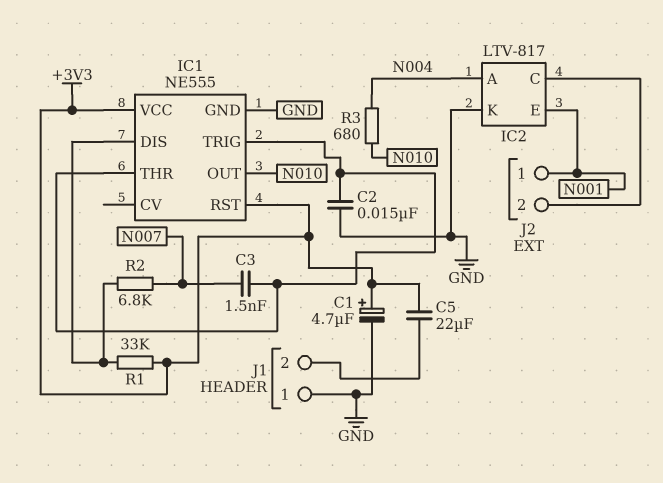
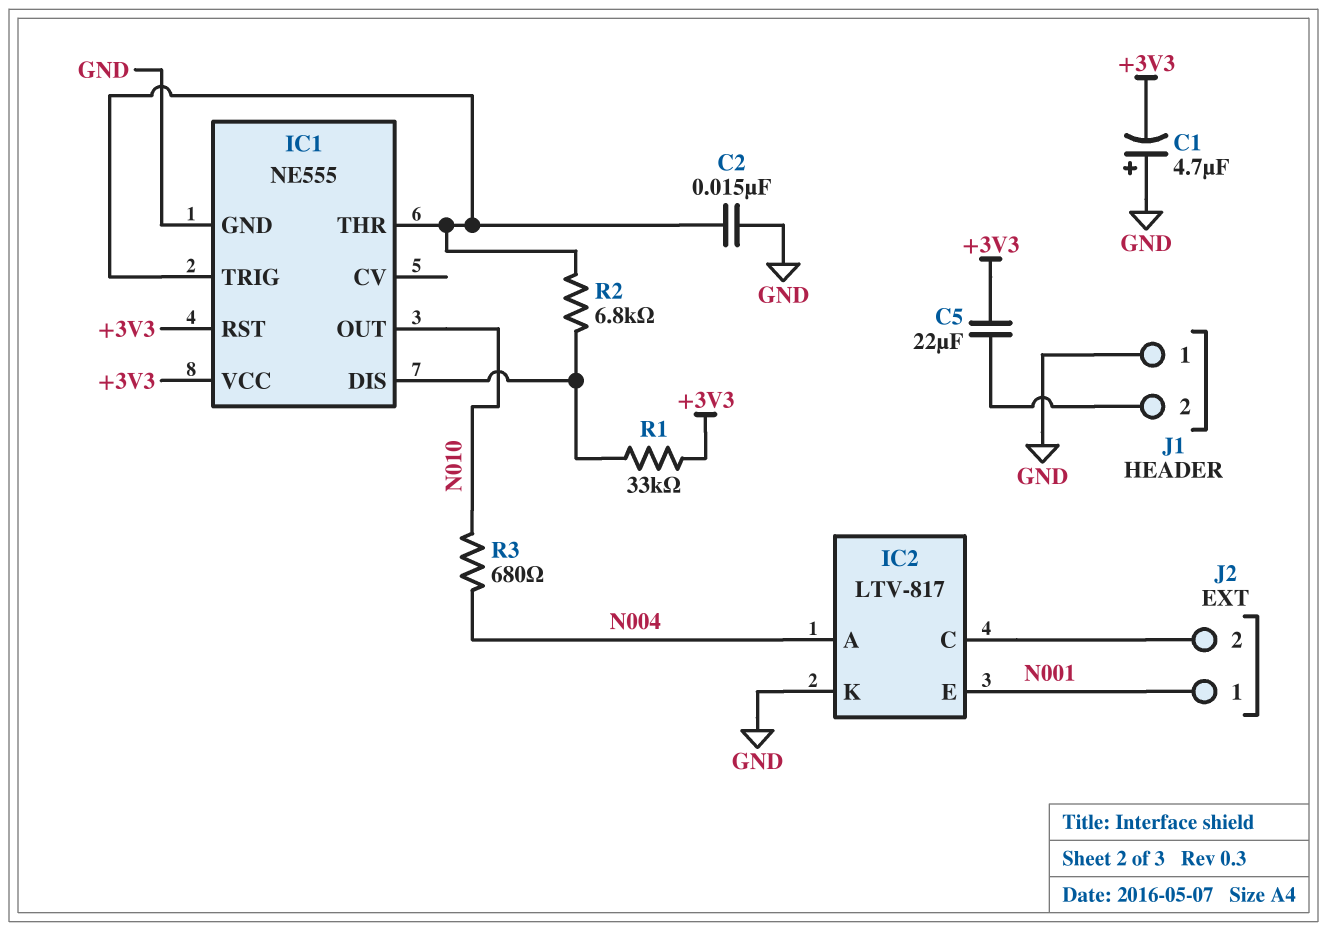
C1: 4.7uF (plus +3V3, minus GND) -> 4.7uF (plus GND, minus +3V3)
C3: 1.5nF (IC1/THR, N007) -> none
R2: 6.8k (IC1/DIS, N007) -> 6.8k (IC1/DIS, IC1/THR)

